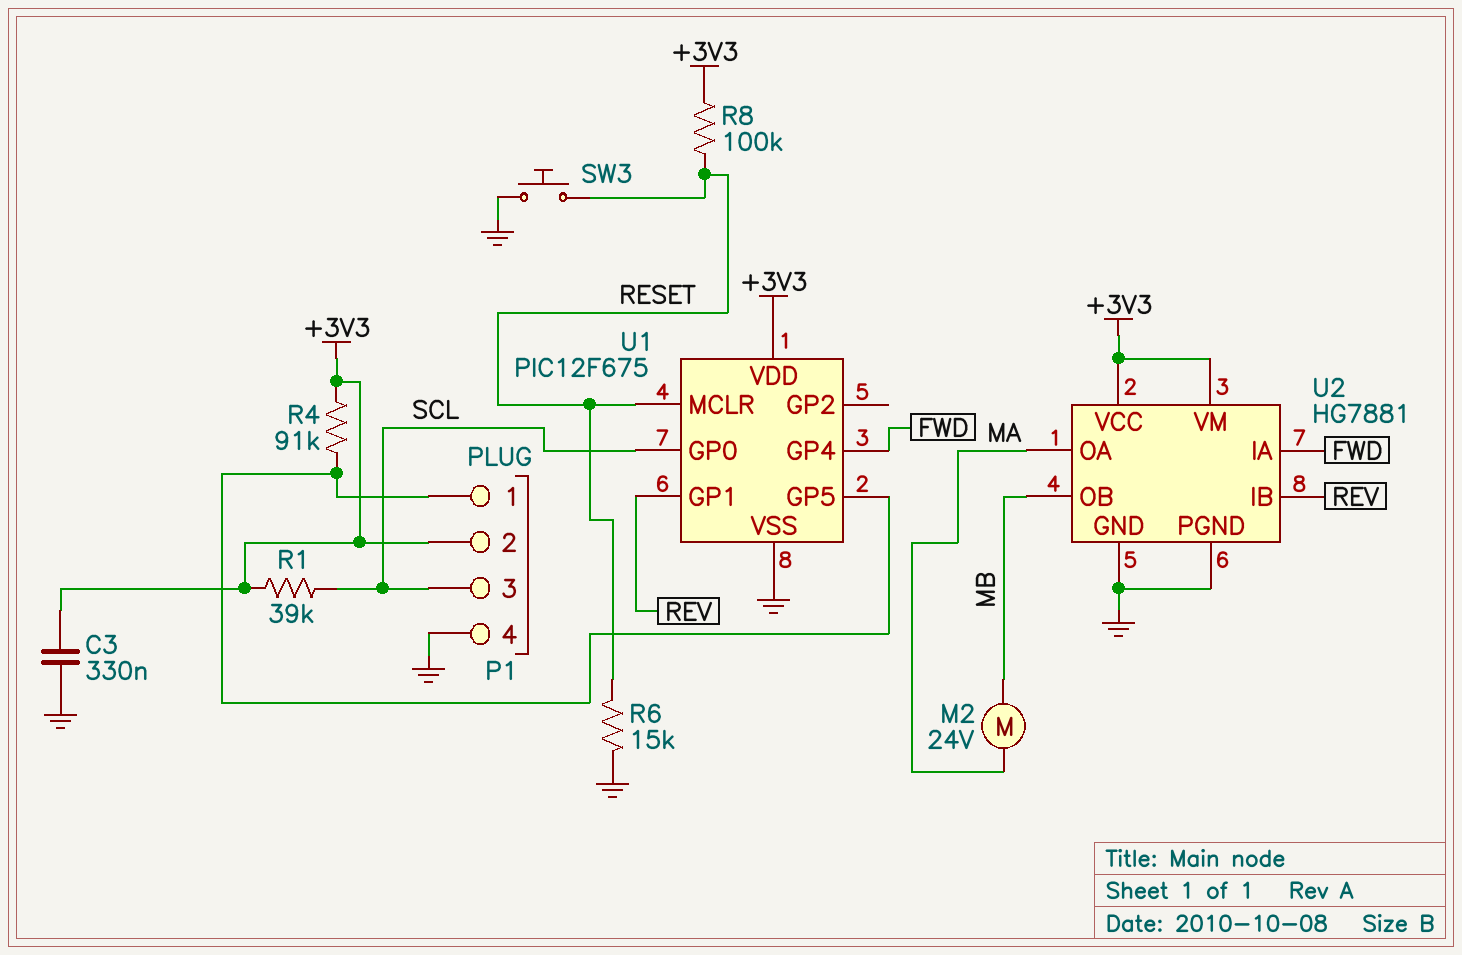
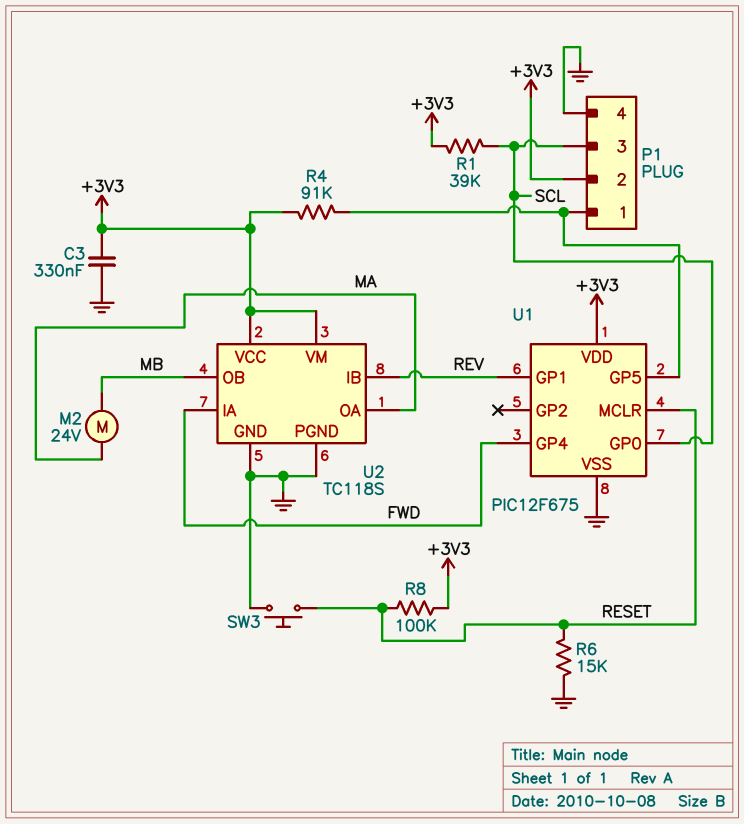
U2: HG7881 -> TC118S

